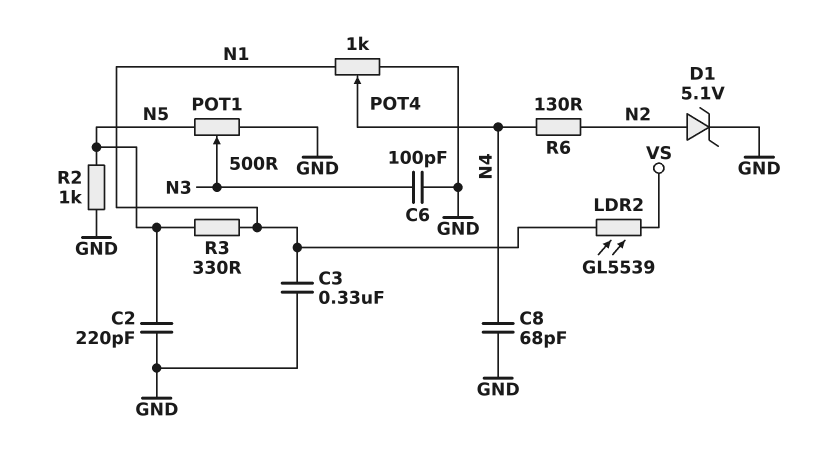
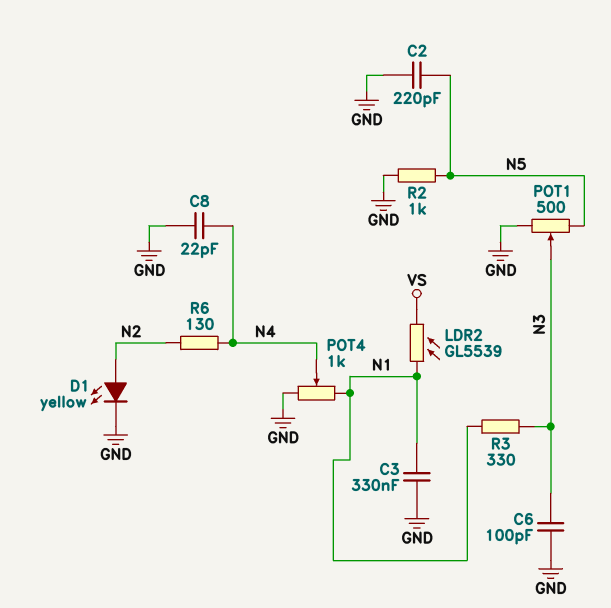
C8: 68pF (GND, N4) -> 22pF (GND, N4)
D1: zener 5.1V (A N2, K GND) -> LED yellow (A N2, K GND)
R3: 330 (N1, N5) -> 330 (N1, N3)

